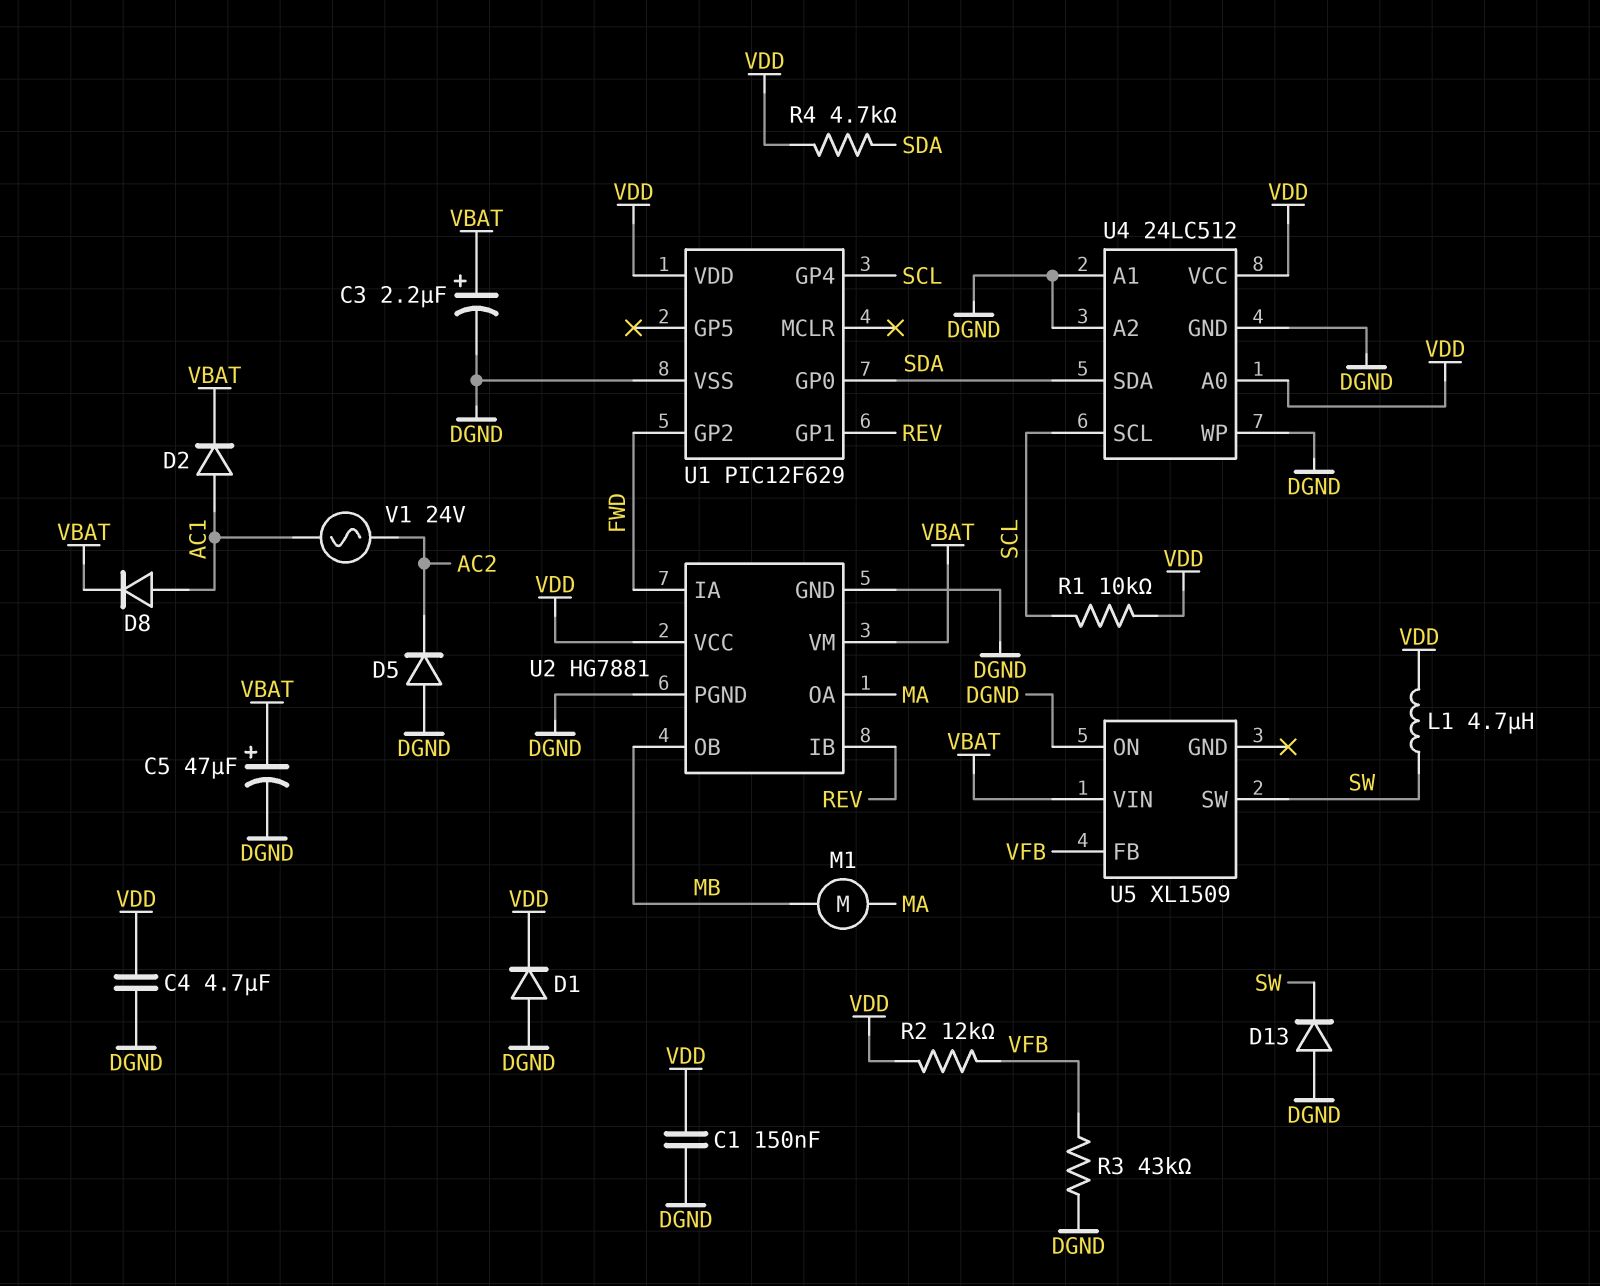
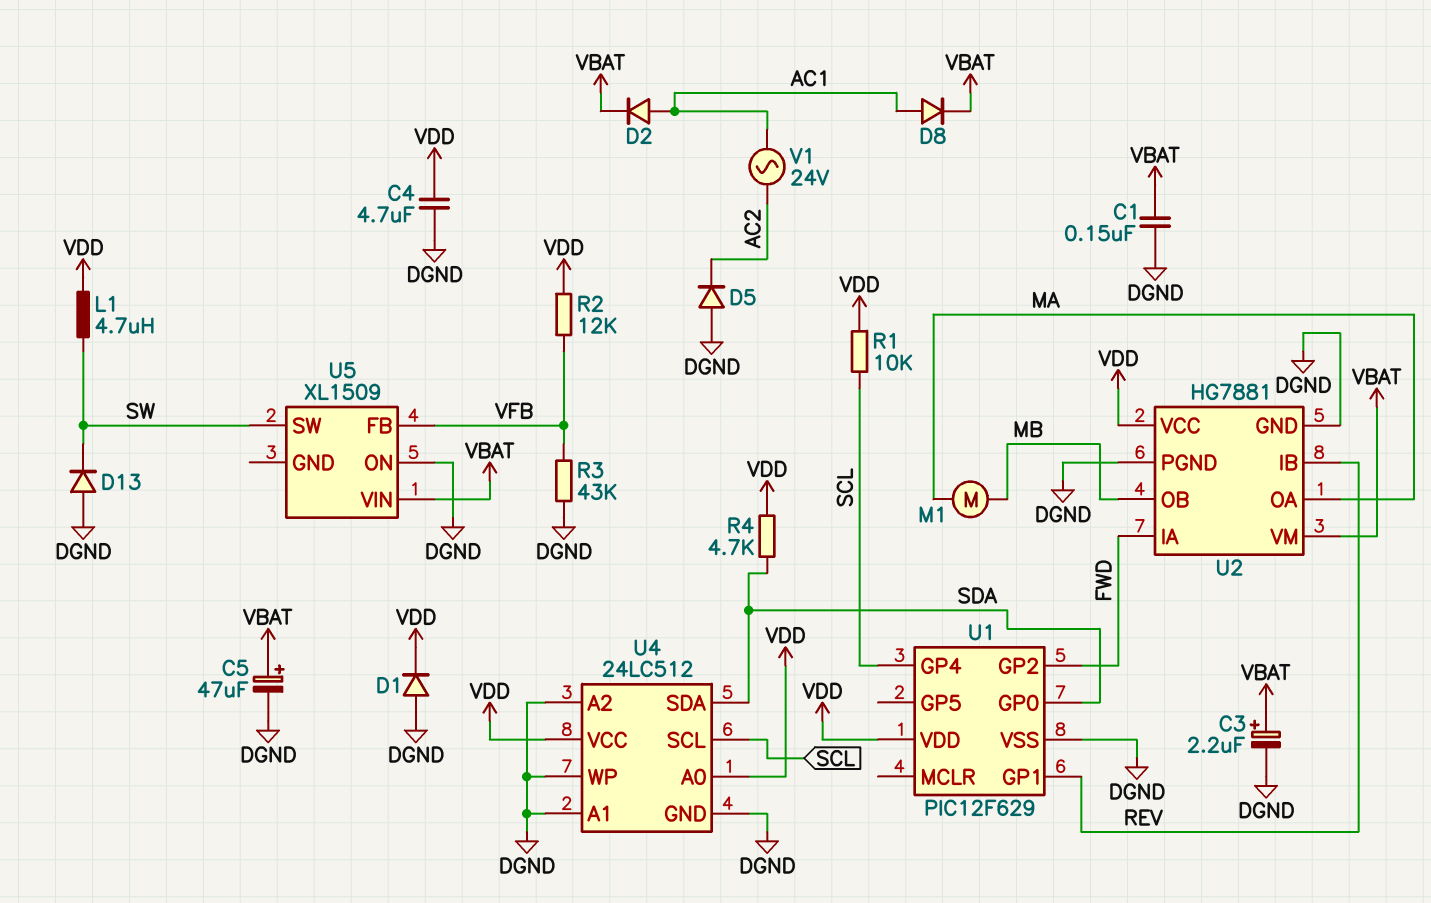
C1: 150nF (DGND, VDD) -> 150nF (DGND, VBAT)

